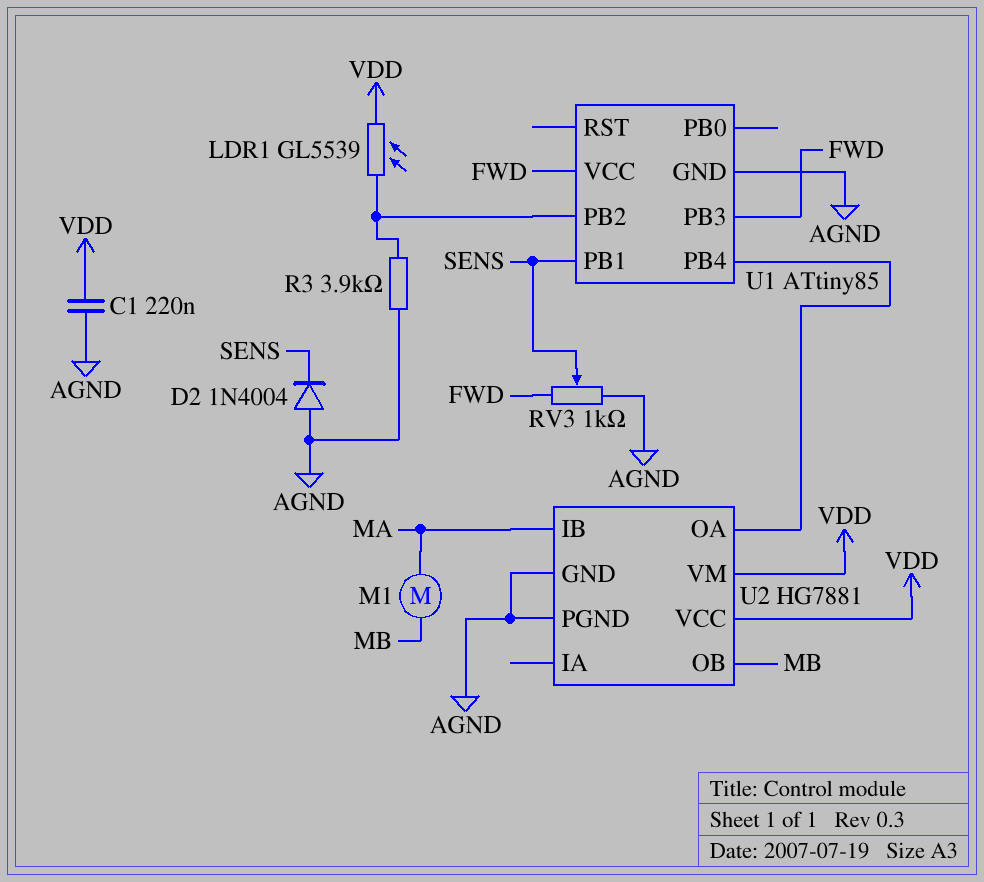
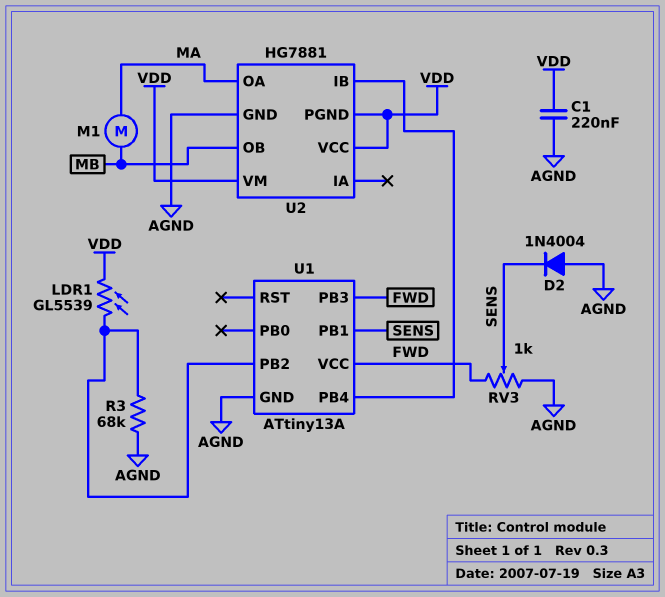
R3: 3.9k (AGND, U1/PB2) -> 68k (AGND, U1/PB2)
U1: ATtiny85 -> ATtiny13A
U2 pin IB: MA -> U1/PB4
U2 pin OA: U1/PB4 -> MA
U2 pin PGND: AGND -> VDD

